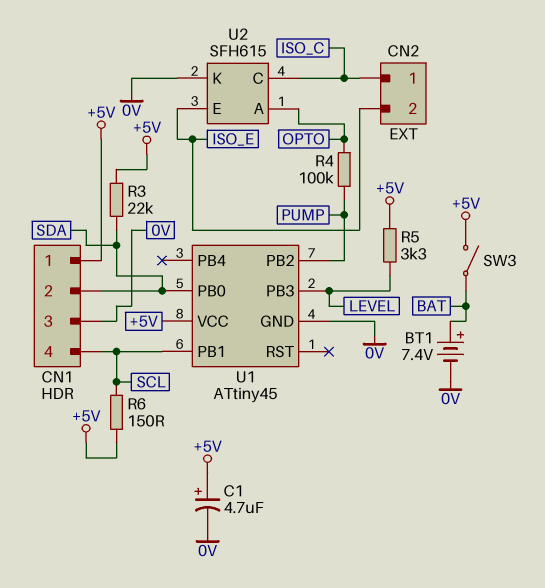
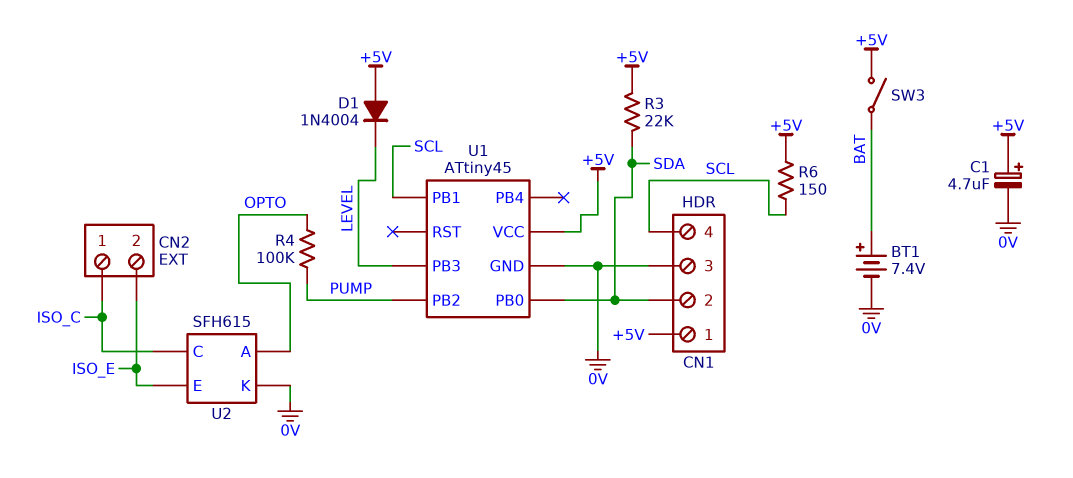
D1: none -> diode 1N4004 (A +5V, K LEVEL)
R5: 3.3k (+5V, LEVEL) -> none

